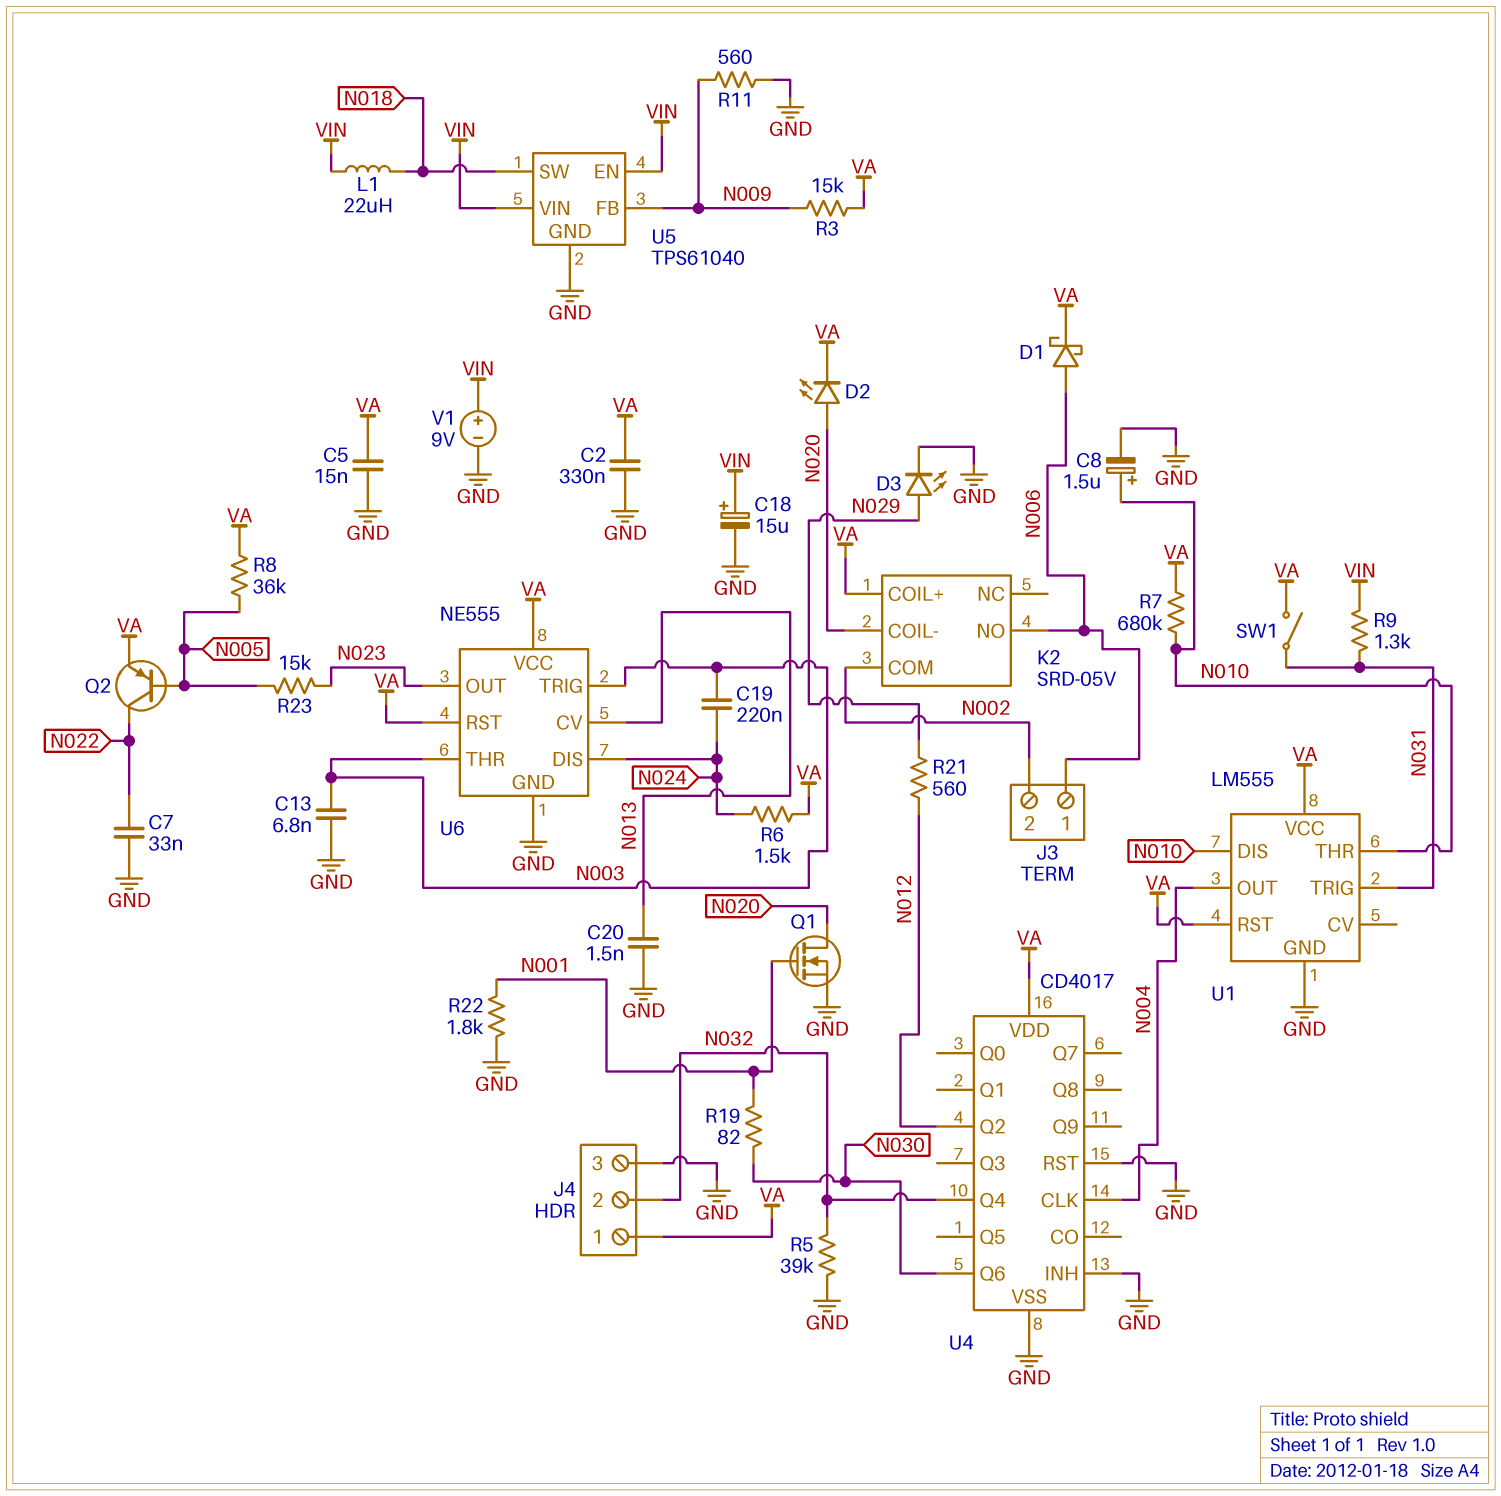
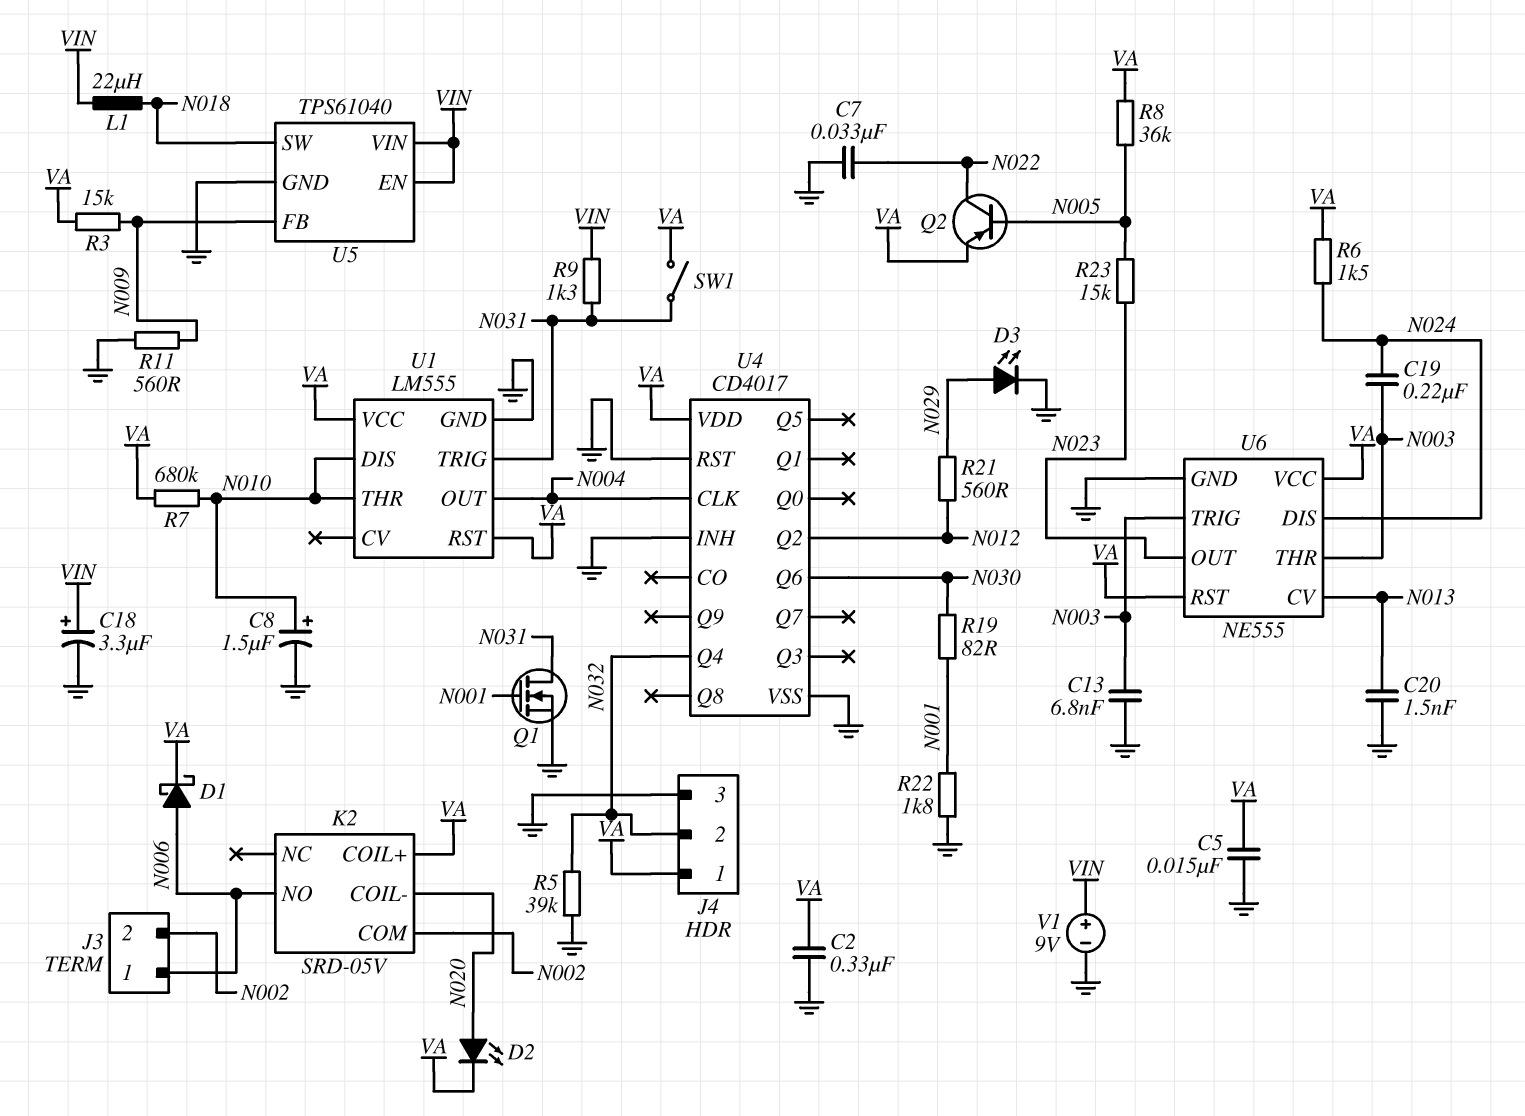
C18: 15uF (plus VIN, minus GND) -> 3.3uF (plus VIN, minus GND)
Q1: NMOS (G N001, D N020, S GND) -> NMOS (G N001, D N031, S GND)

